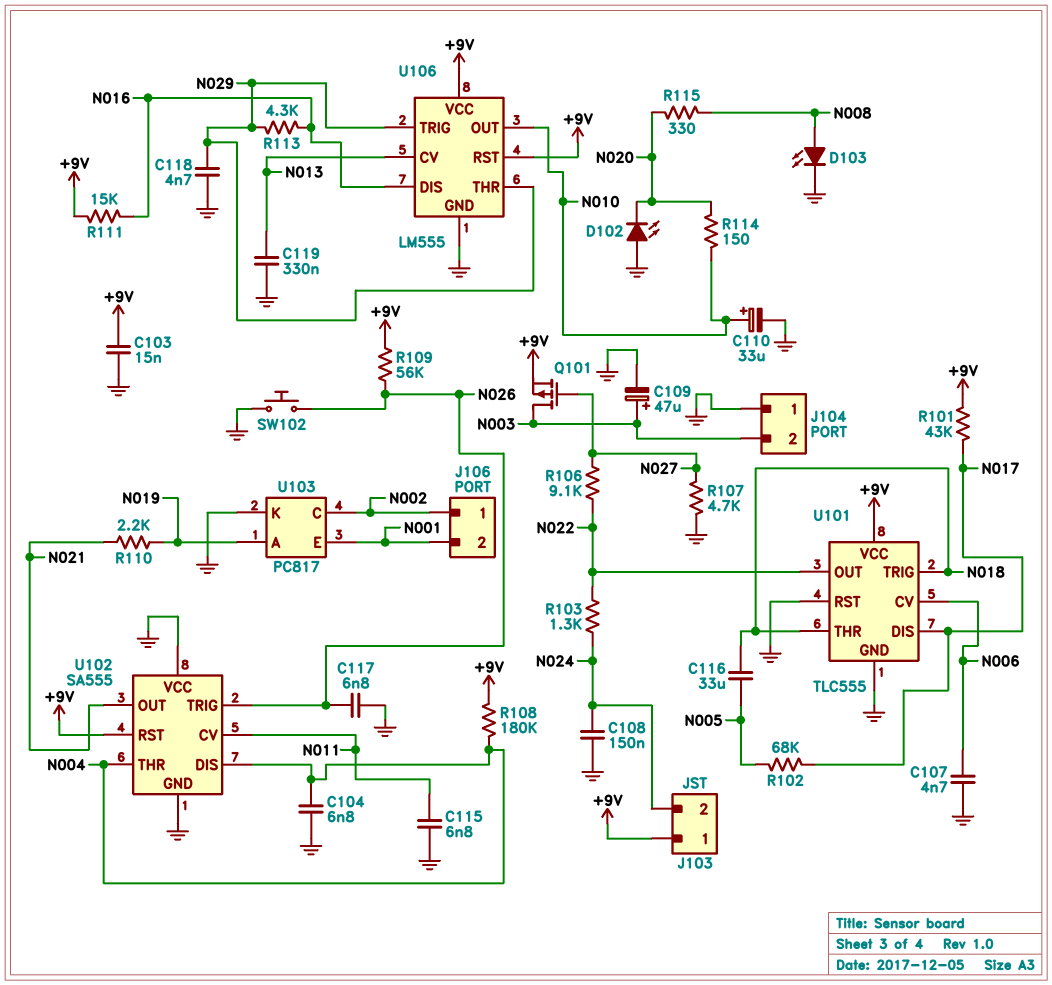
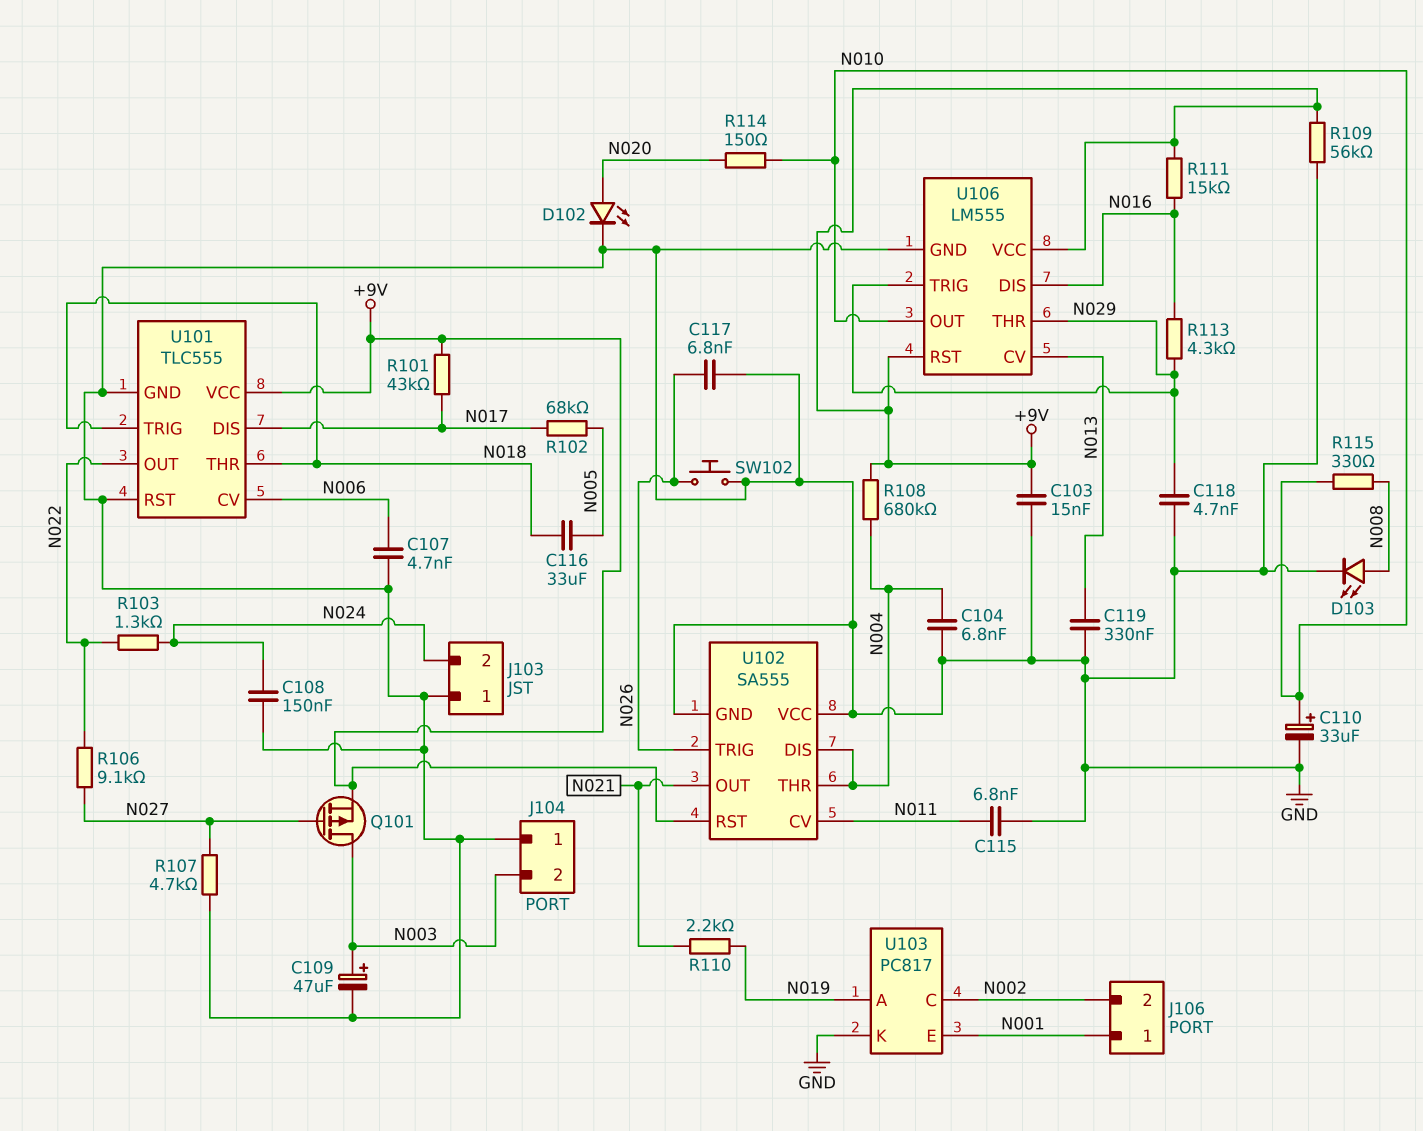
D102: LED (A GND, K N020) -> LED (A N020, K GND)
J103 pin 1: +9V -> GND
J106 pin 1: N002 -> N001
J106 pin 2: N001 -> N002
R108: 180k (+9V, N004) -> 680k (+9V, N004)
R109: 56k (+9V, N026) -> 56k (+9V, GND)
R115: 330 (N008, N020) -> 330 (N008, N010)

